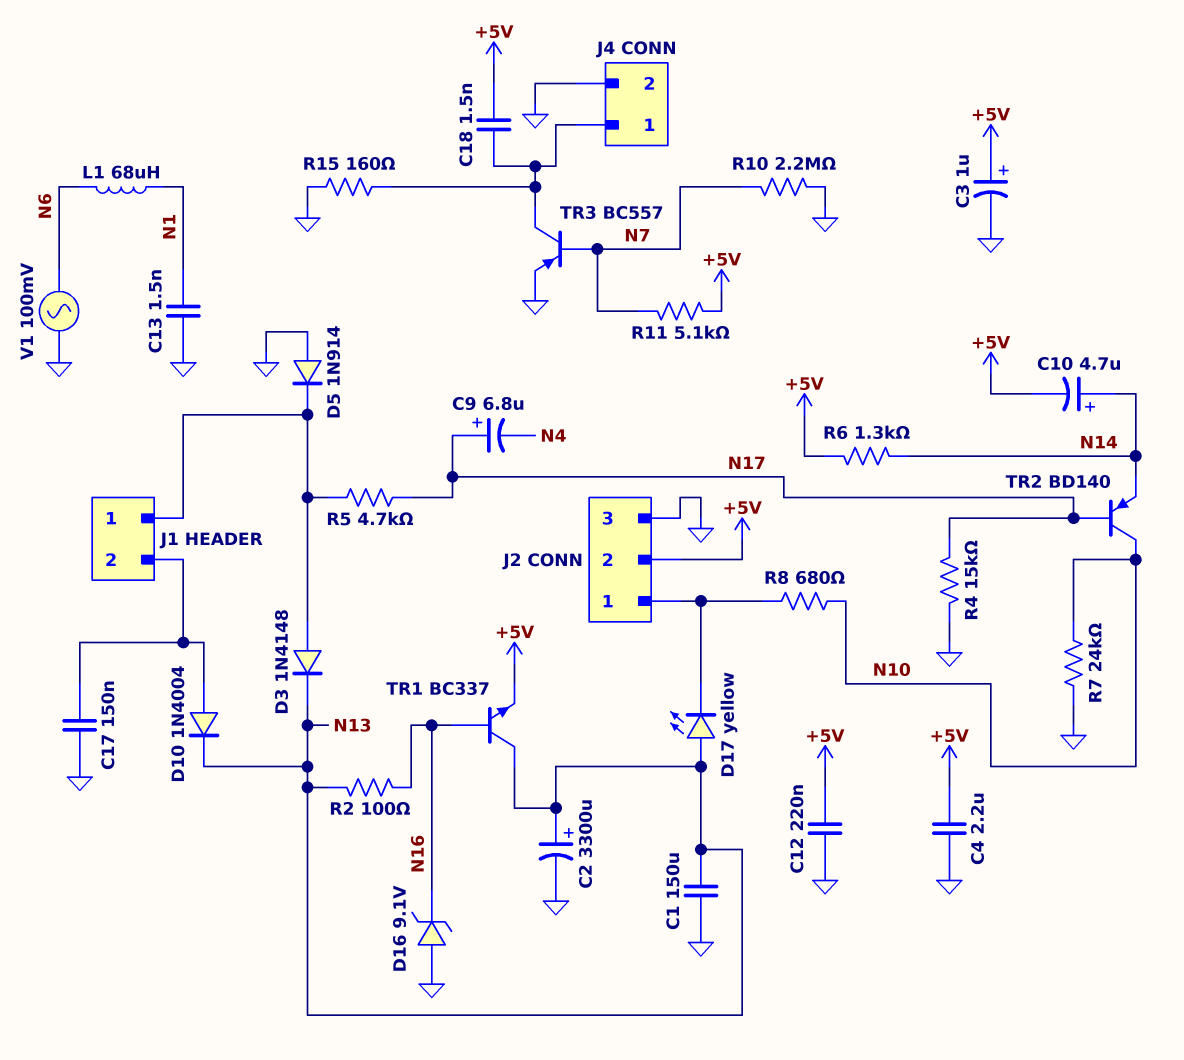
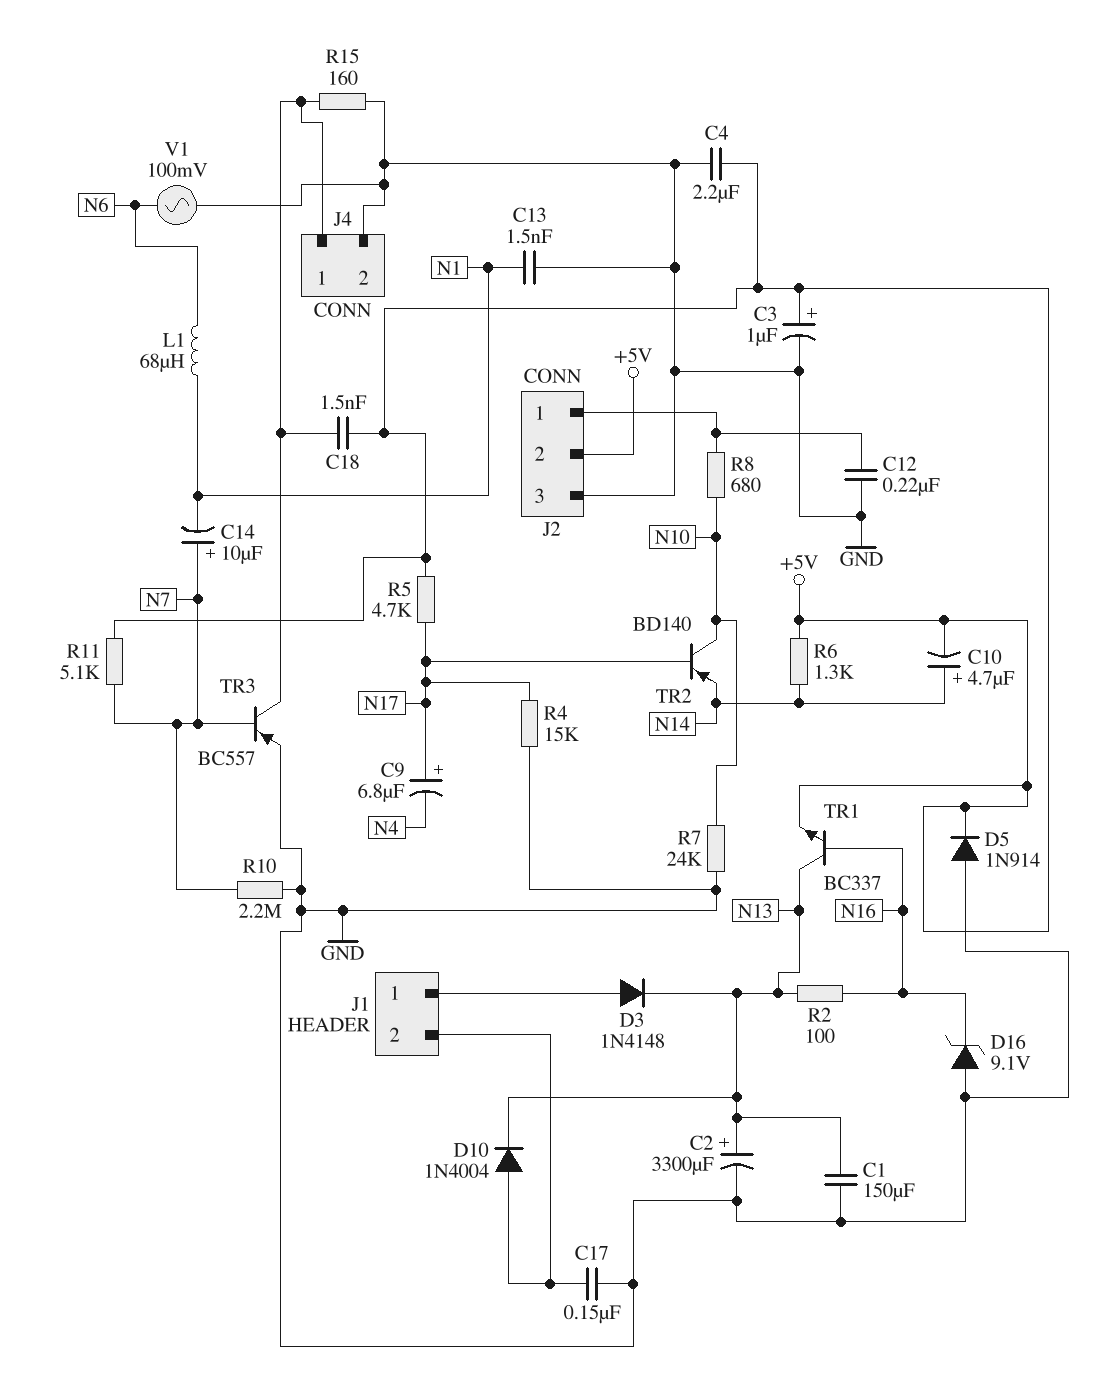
C12: 220nF (+5V, GND) -> 220nF (GND, J2/1)
C14: none -> 10uF (plus N7, minus N1)
D5: diode 1N914 (A GND, K J1/1) -> diode 1N914 (A GND, K +5V)
D17: LED yellow (A N13, K J2/1) -> none
R5: 4.7k (J1/1, N17) -> 4.7k (+5V, N17)

